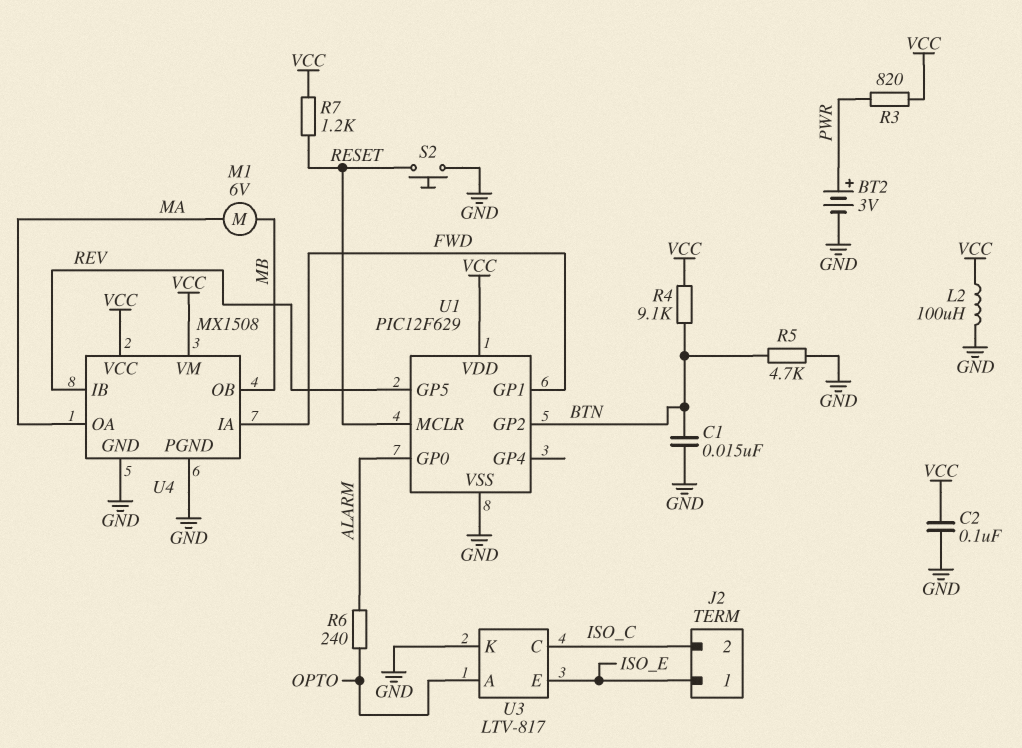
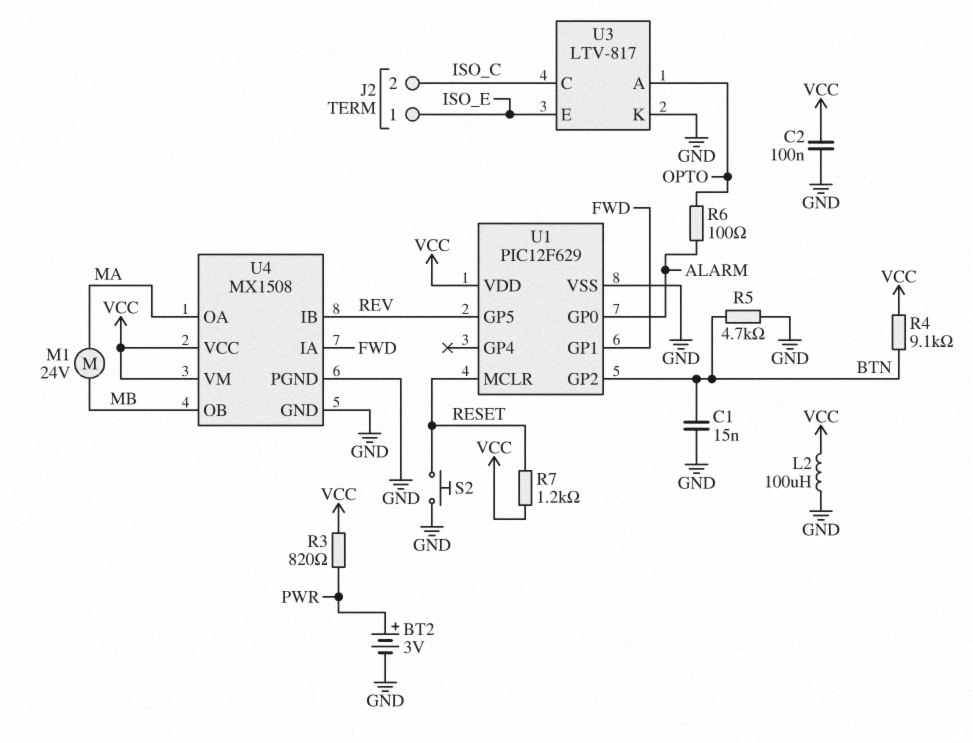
M1: motor 6V (MA, MB) -> motor 24V (MA, MB)
R6: 240 (ALARM, OPTO) -> 100 (ALARM, OPTO)

